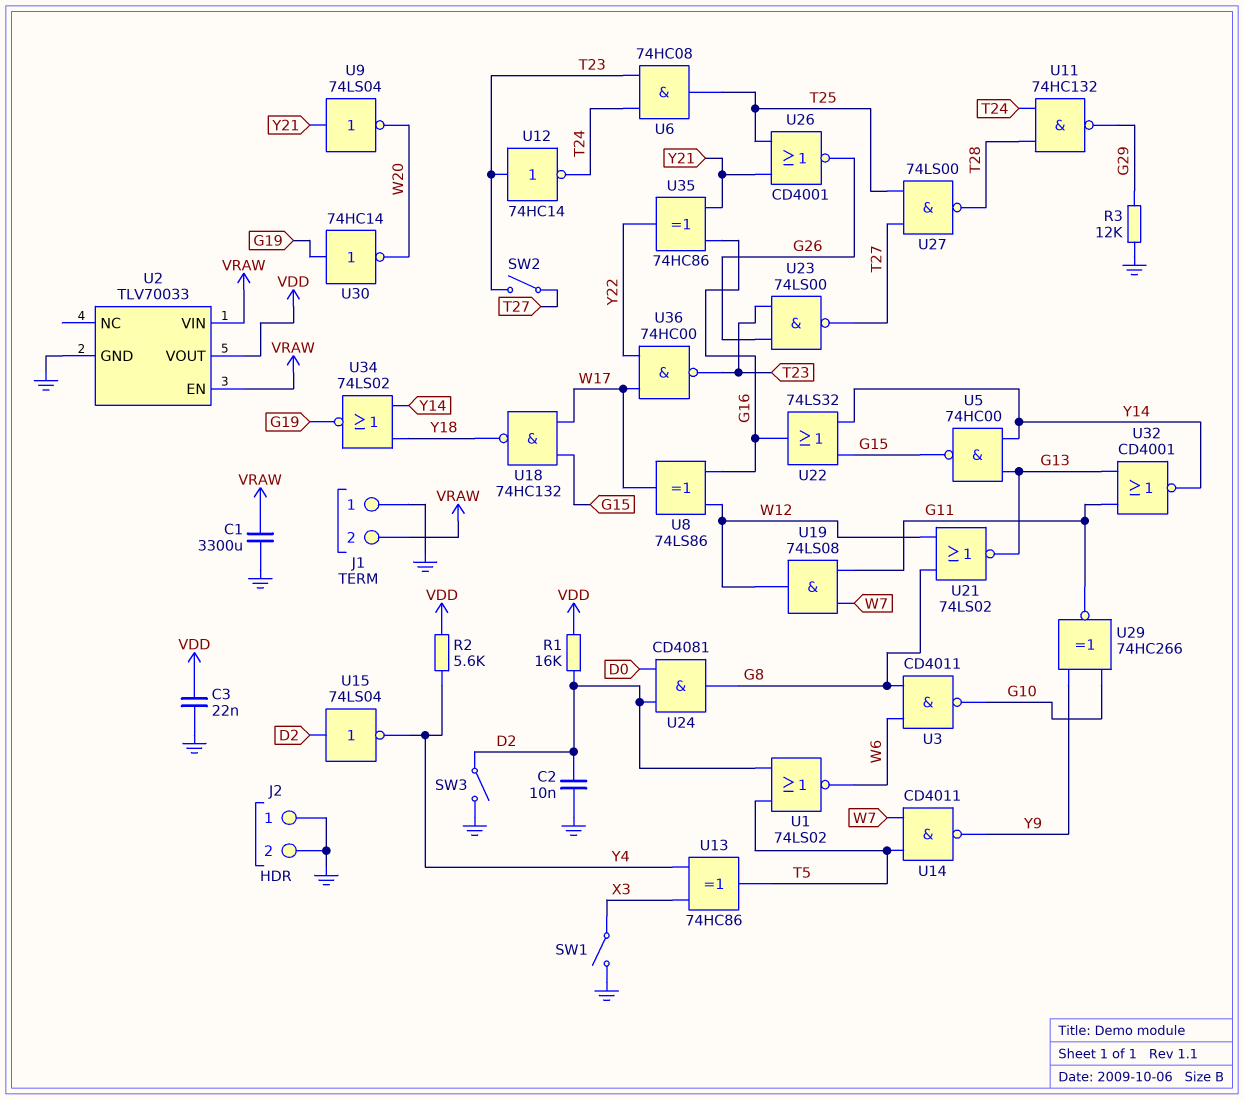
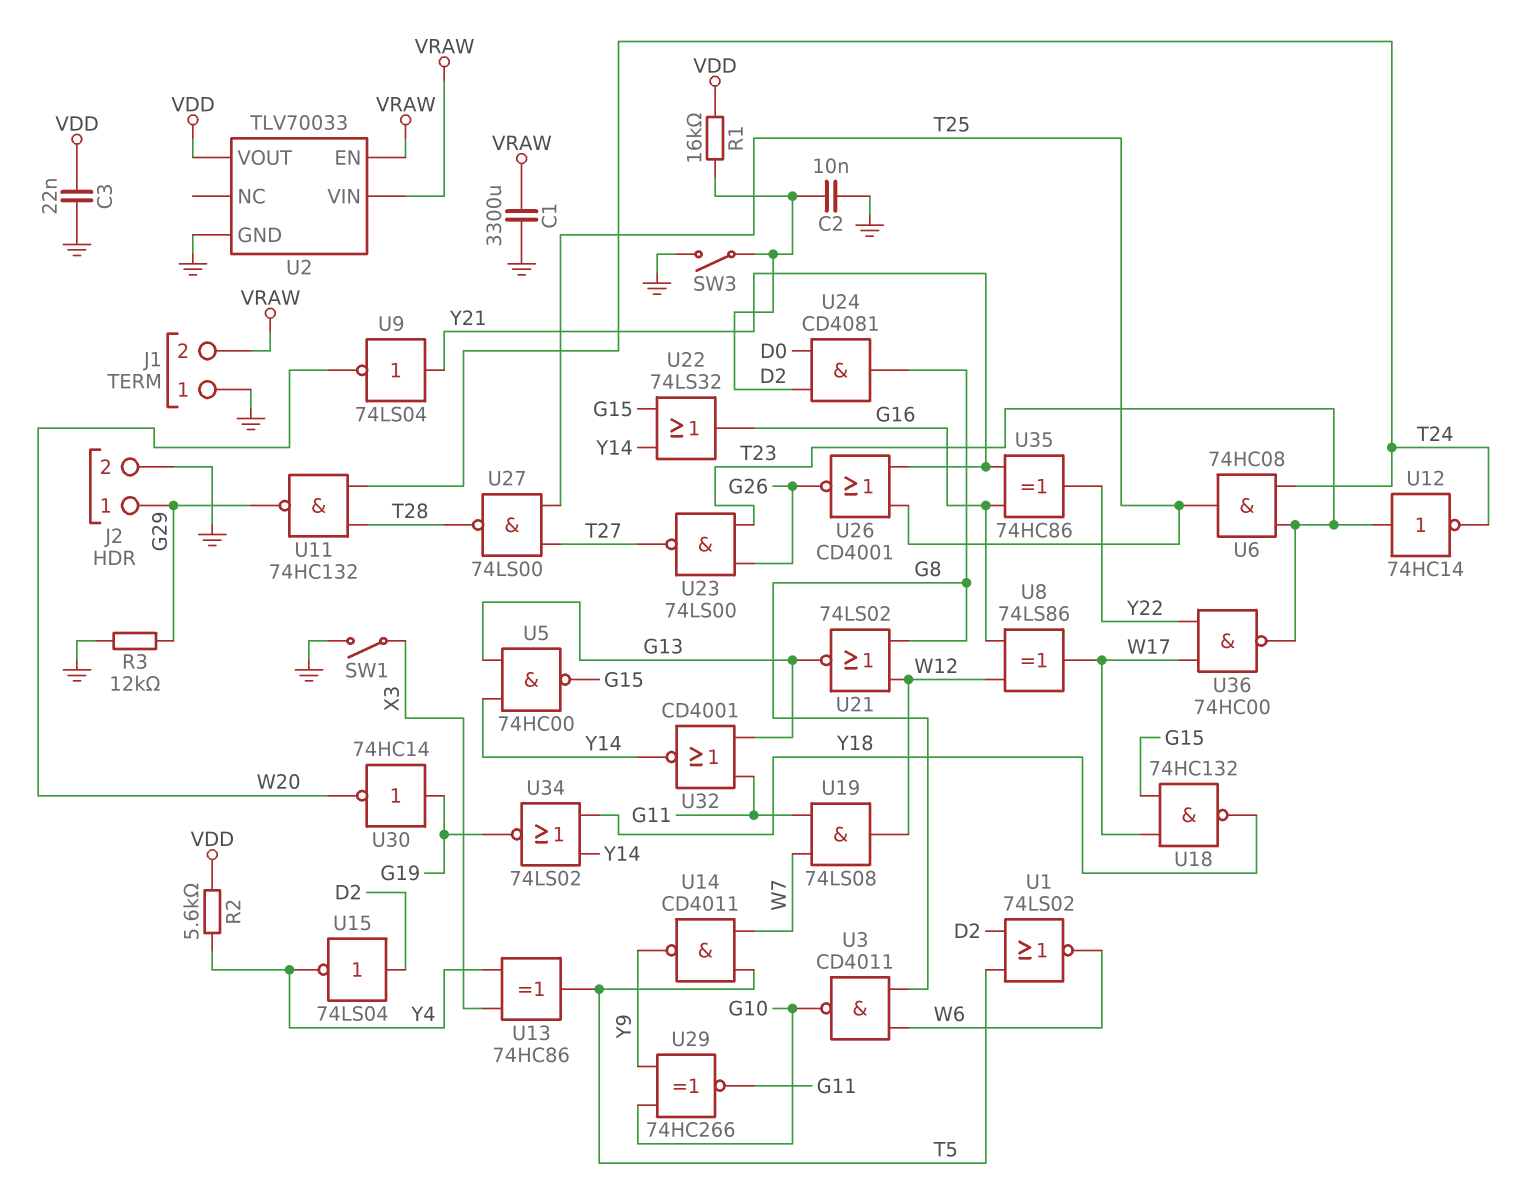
J2 pin 1: GND -> G29
SW2: switch (T23, T27) -> none

